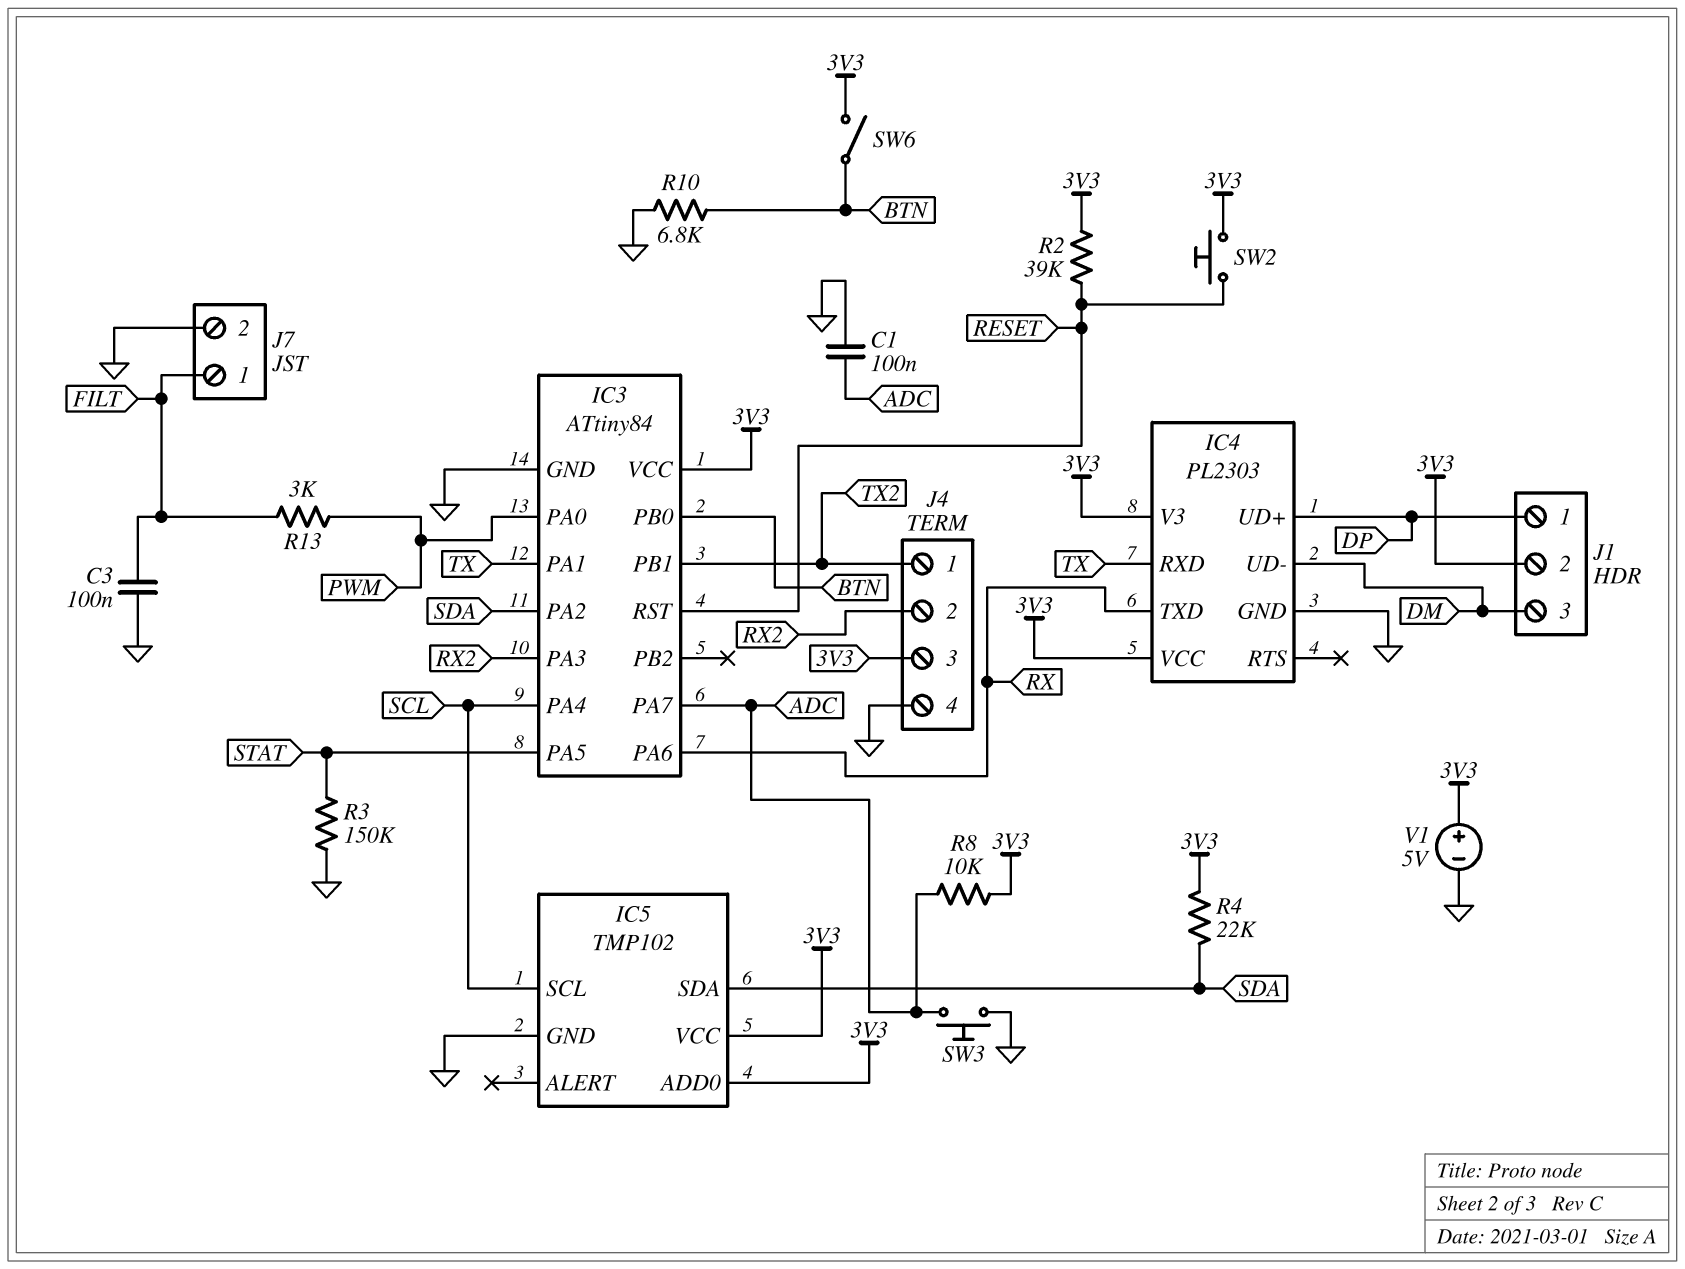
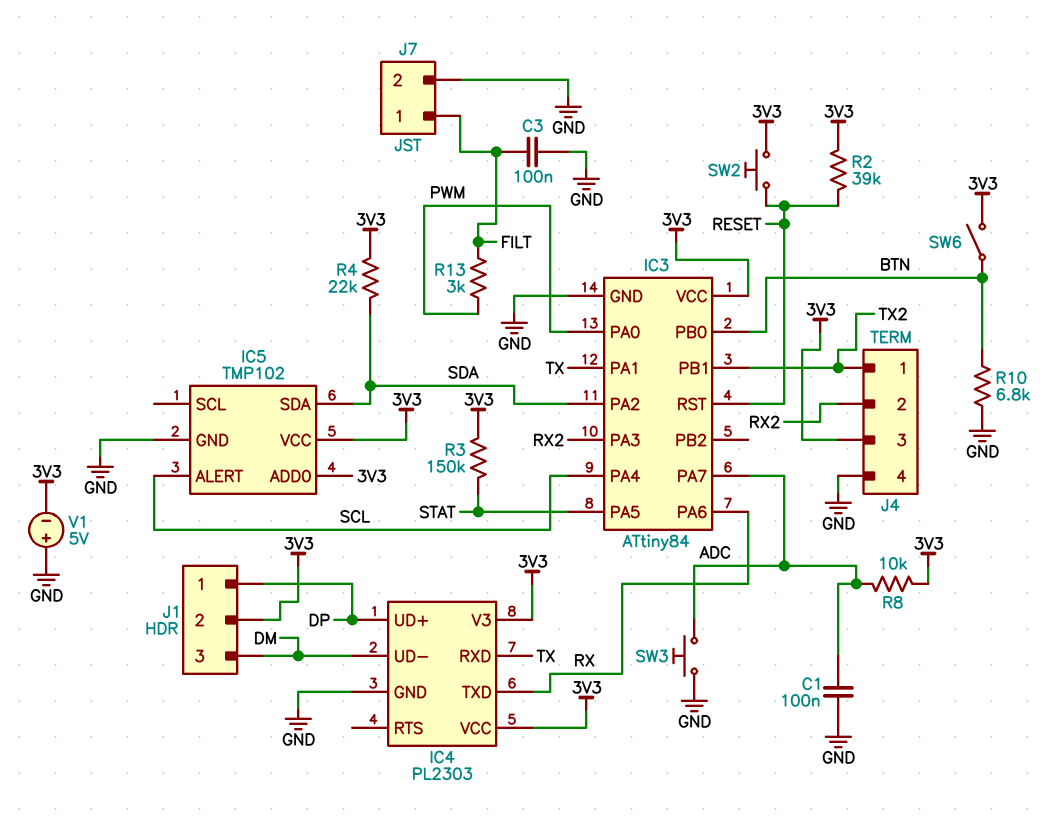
IC5 pin ALERT: none -> SCL
IC5 pin SCL: SCL -> none
R3: 150k (GND, STAT) -> 150k (3V3, STAT)
V1: 5V (plus 3V3, minus GND) -> 5V (plus GND, minus 3V3)

